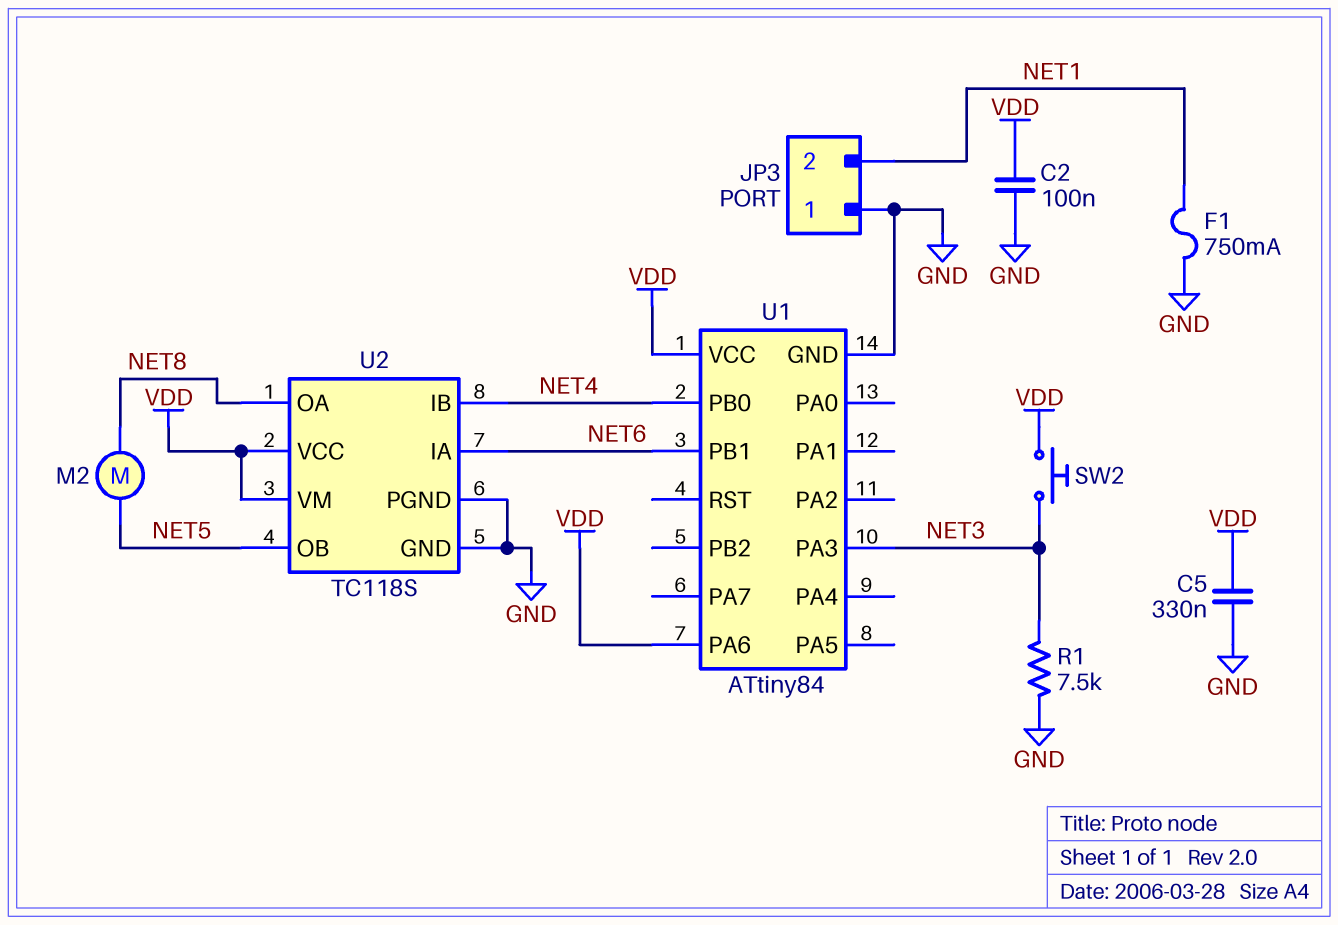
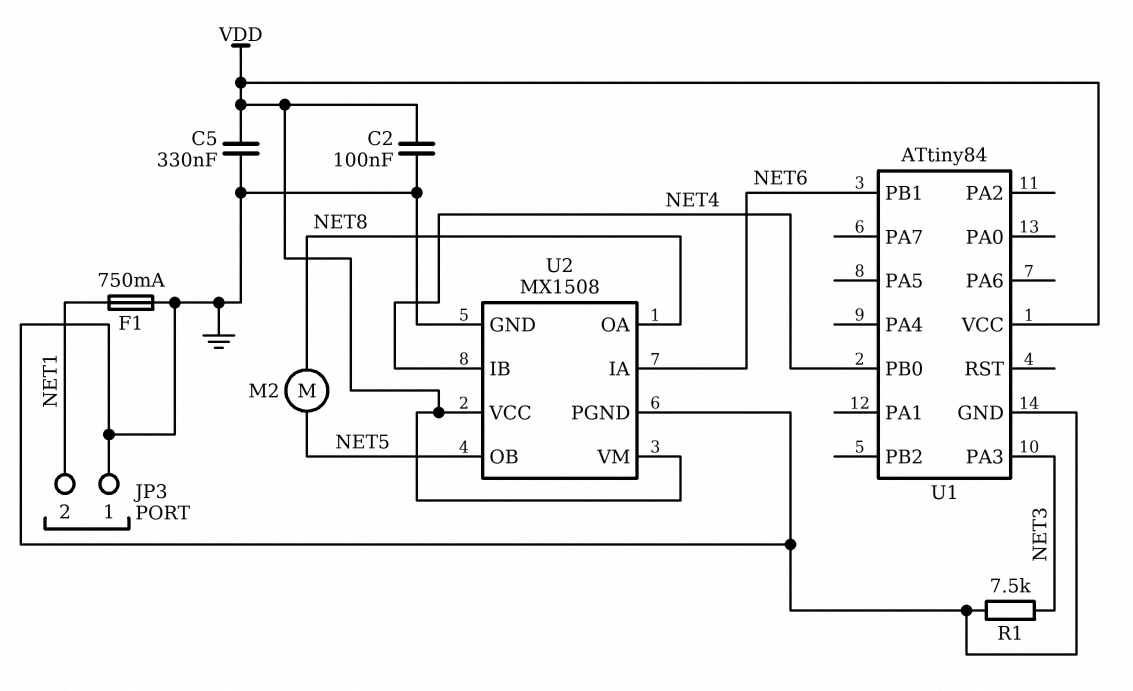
SW2: button (NET3, VDD) -> none
U1 pin PA6: VDD -> none
U2: TC118S -> MX1508

